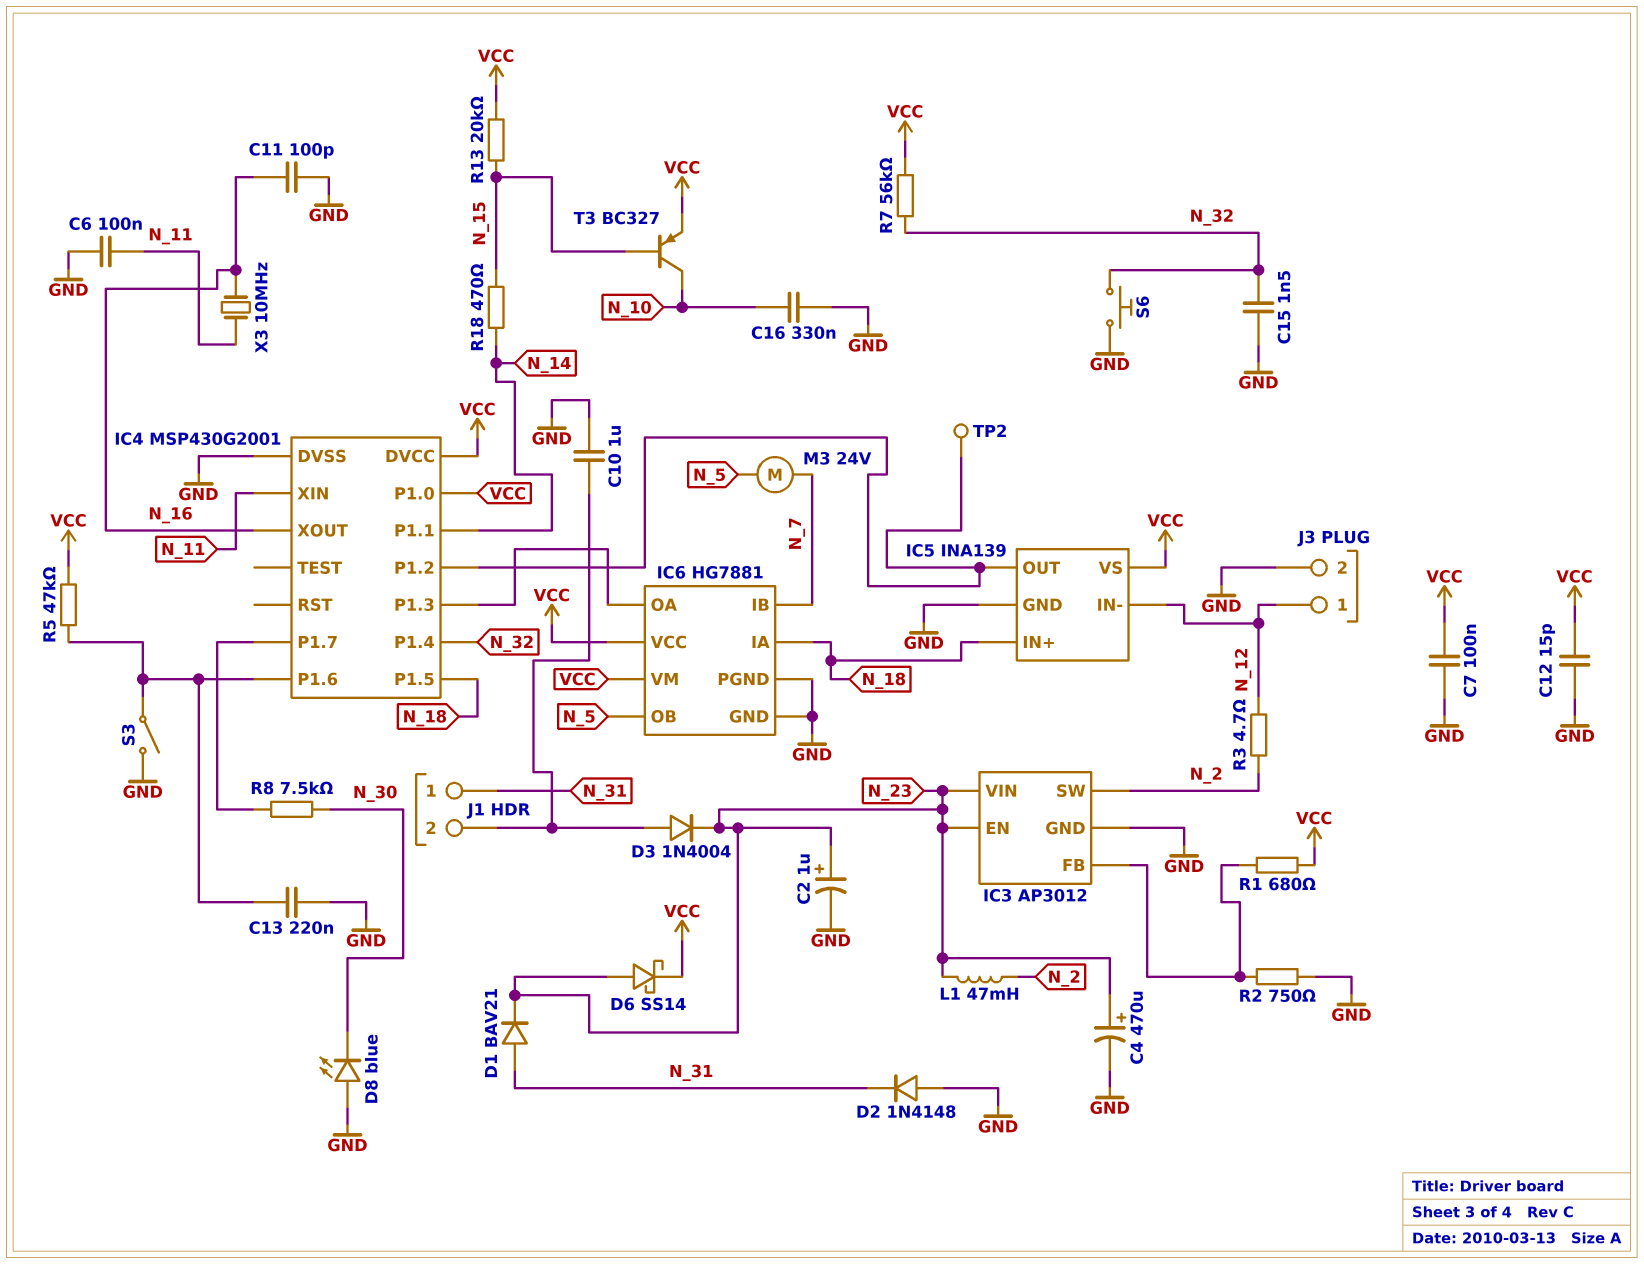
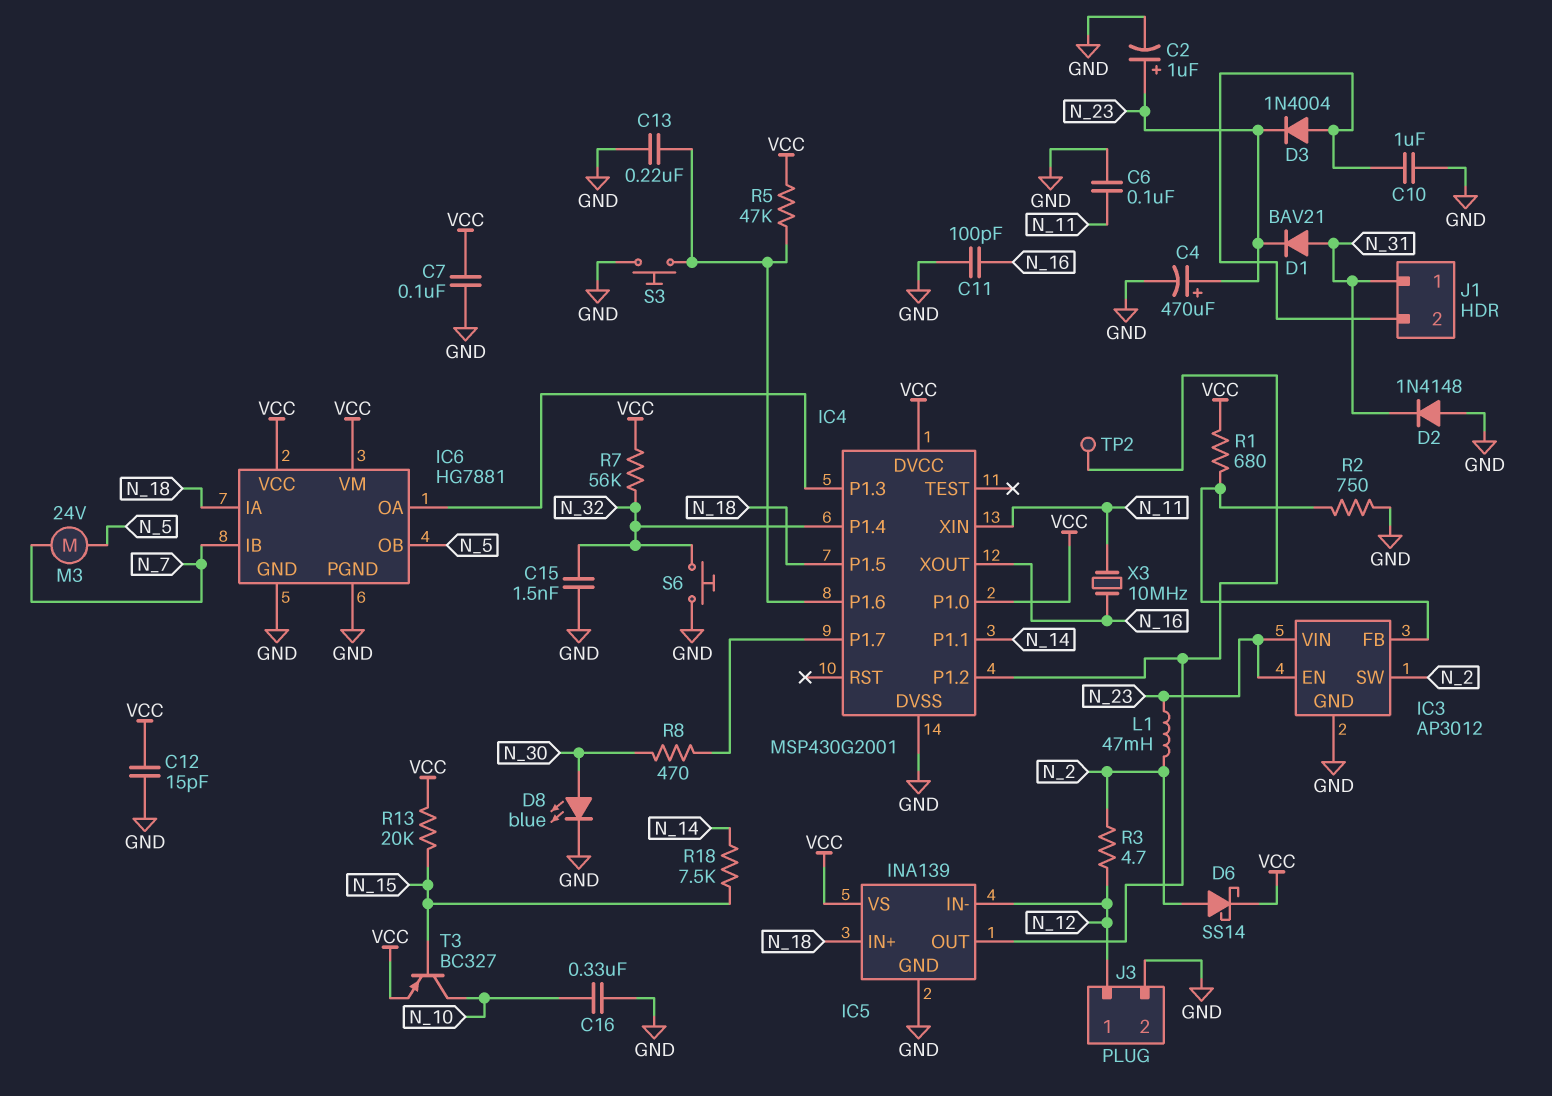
D6: schottky SS14 (A N_23, K VCC) -> schottky SS14 (A N_2, K VCC)
D8: LED blue (A GND, K N_30) -> LED blue (A N_30, K GND)
R8: 7.5k (IC4/P1.7, N_30) -> 470 (IC4/P1.7, N_30)
R18: 470 (N_14, N_15) -> 7.5k (N_14, N_15)
S3: switch (GND, IC4/P1.6) -> button (GND, IC4/P1.6)

